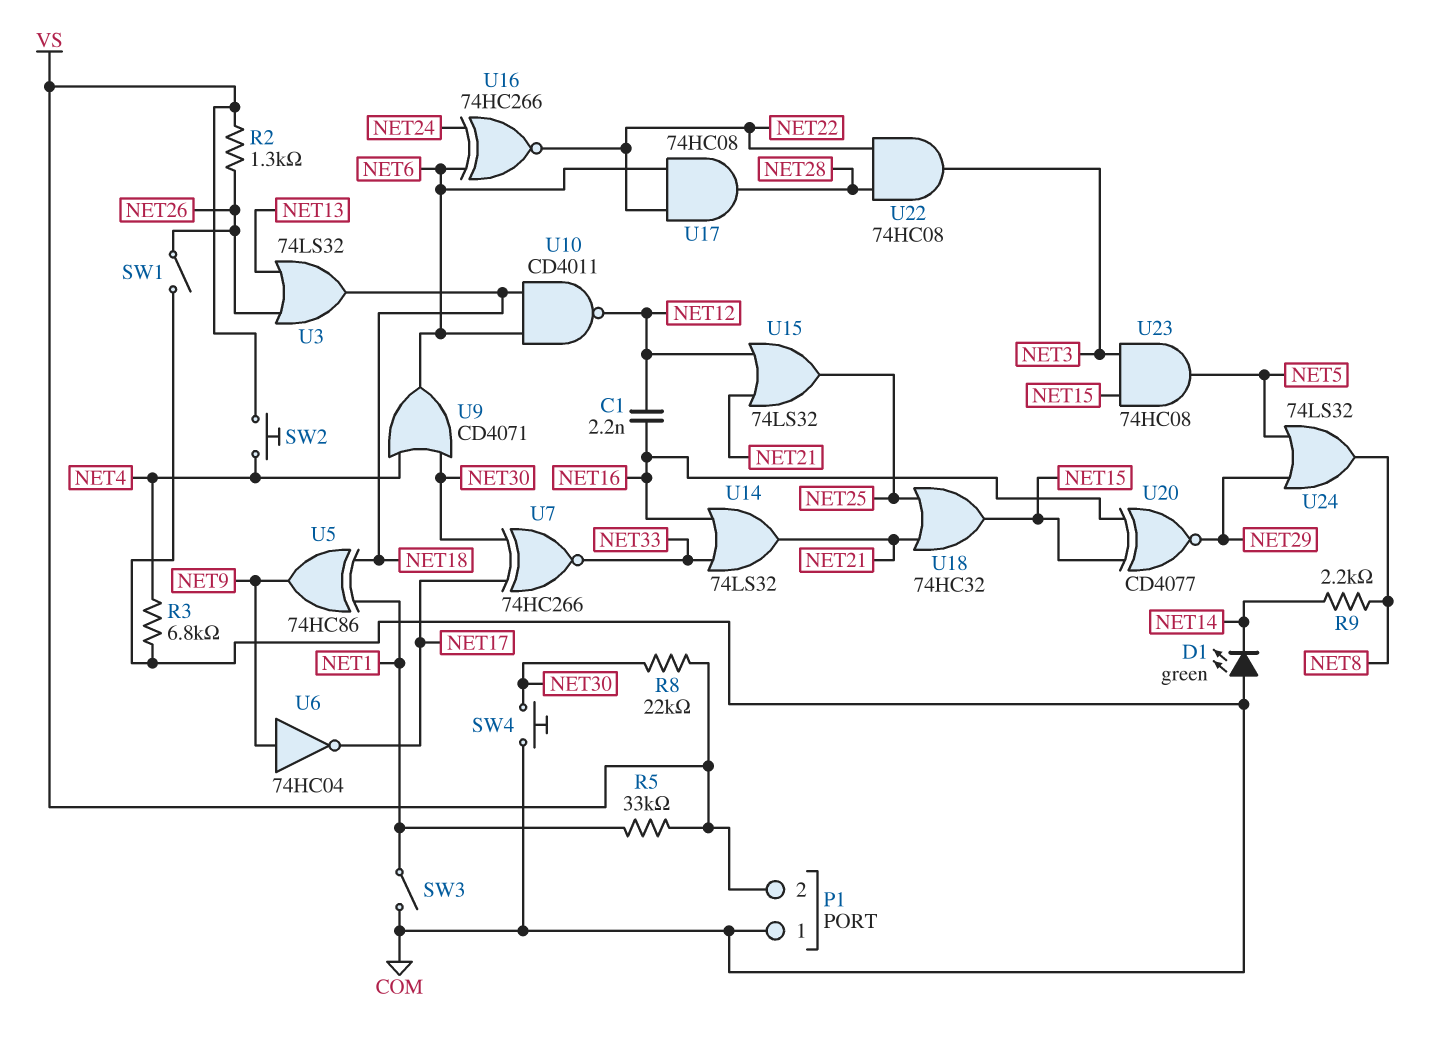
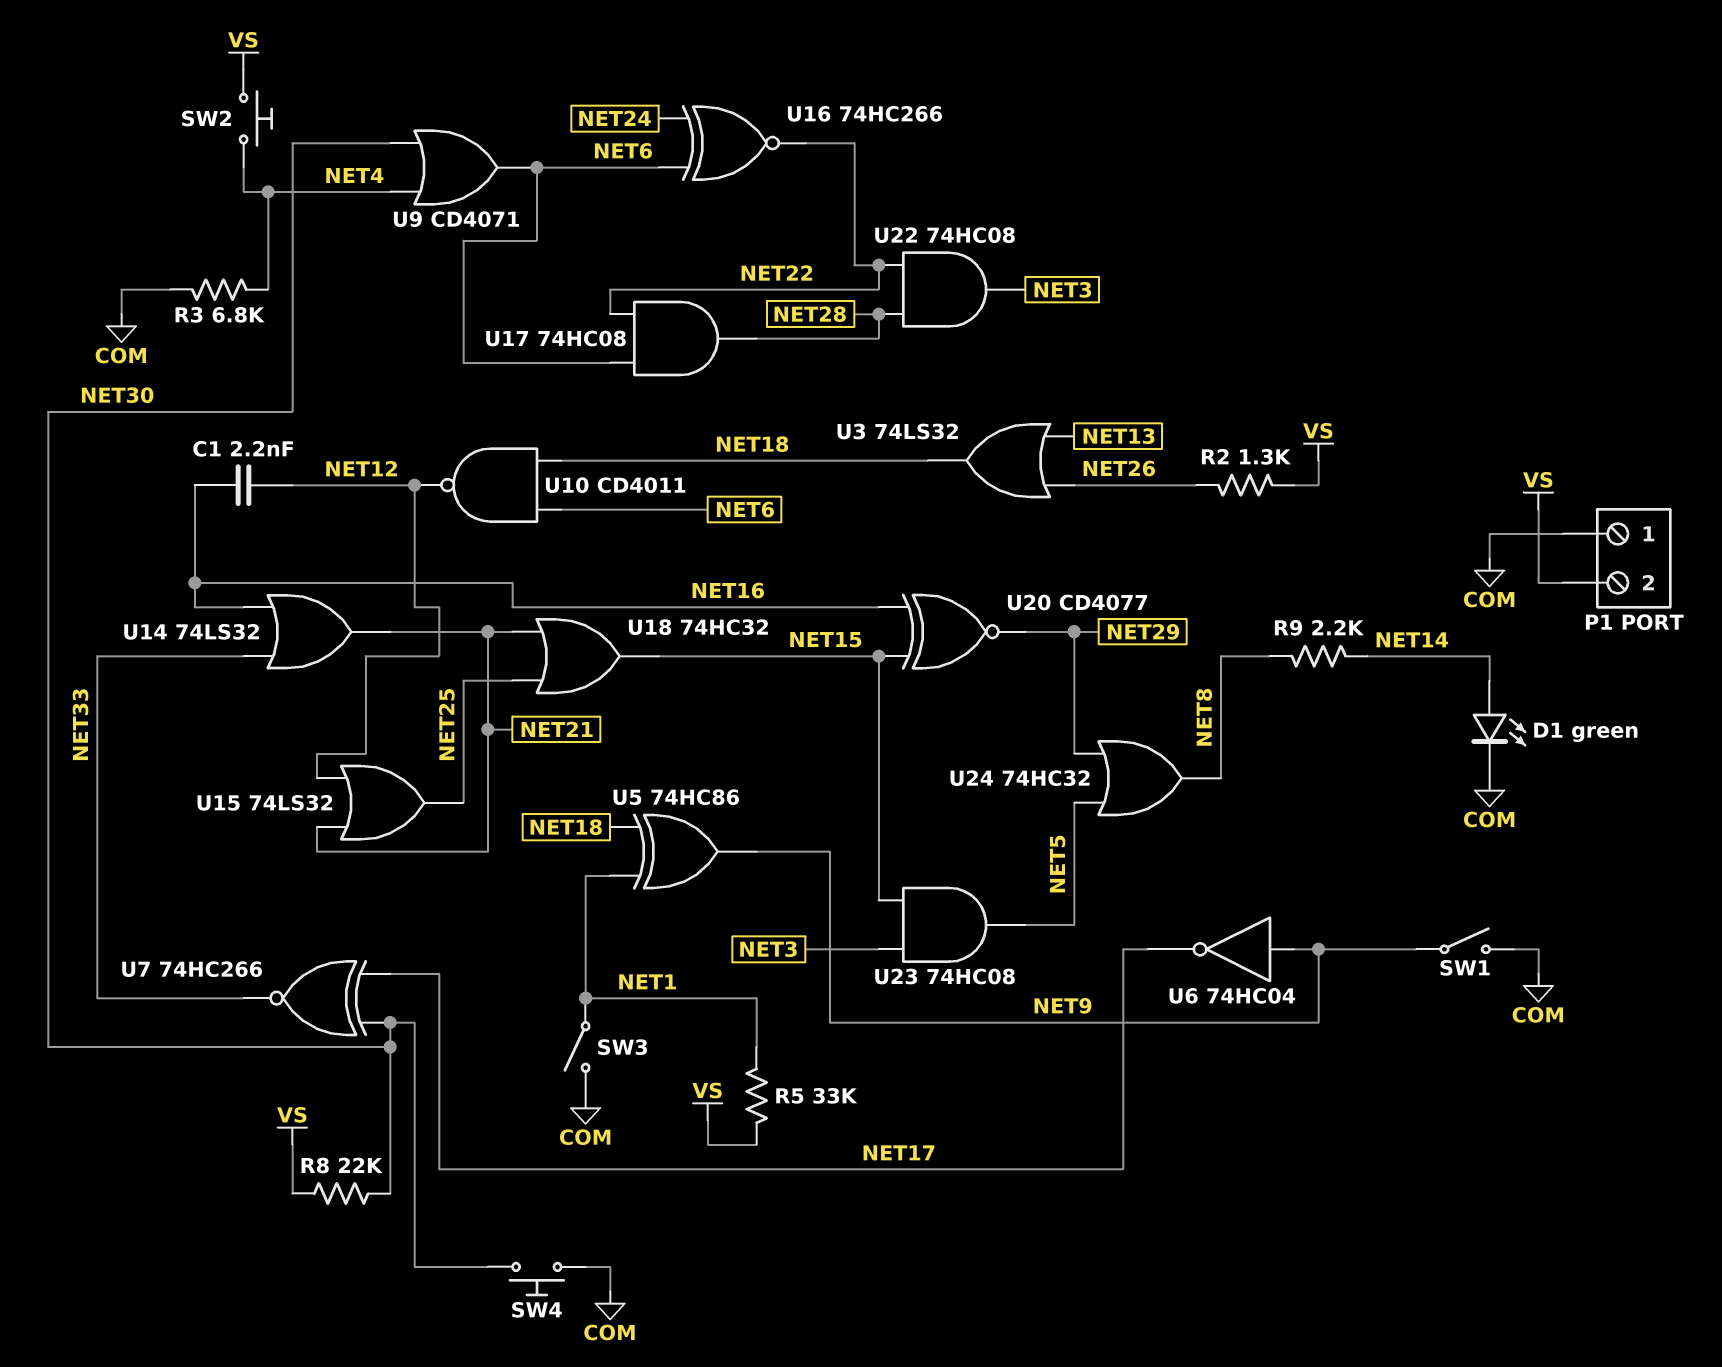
D1: LED green (A COM, K NET14) -> LED green (A NET14, K COM)
SW1: switch (COM, NET26) -> switch (COM, NET9)
U24: OR 74LS32 (in NET5, in NET29, out NET8) -> OR 74HC32 (in NET5, in NET29, out NET8)

